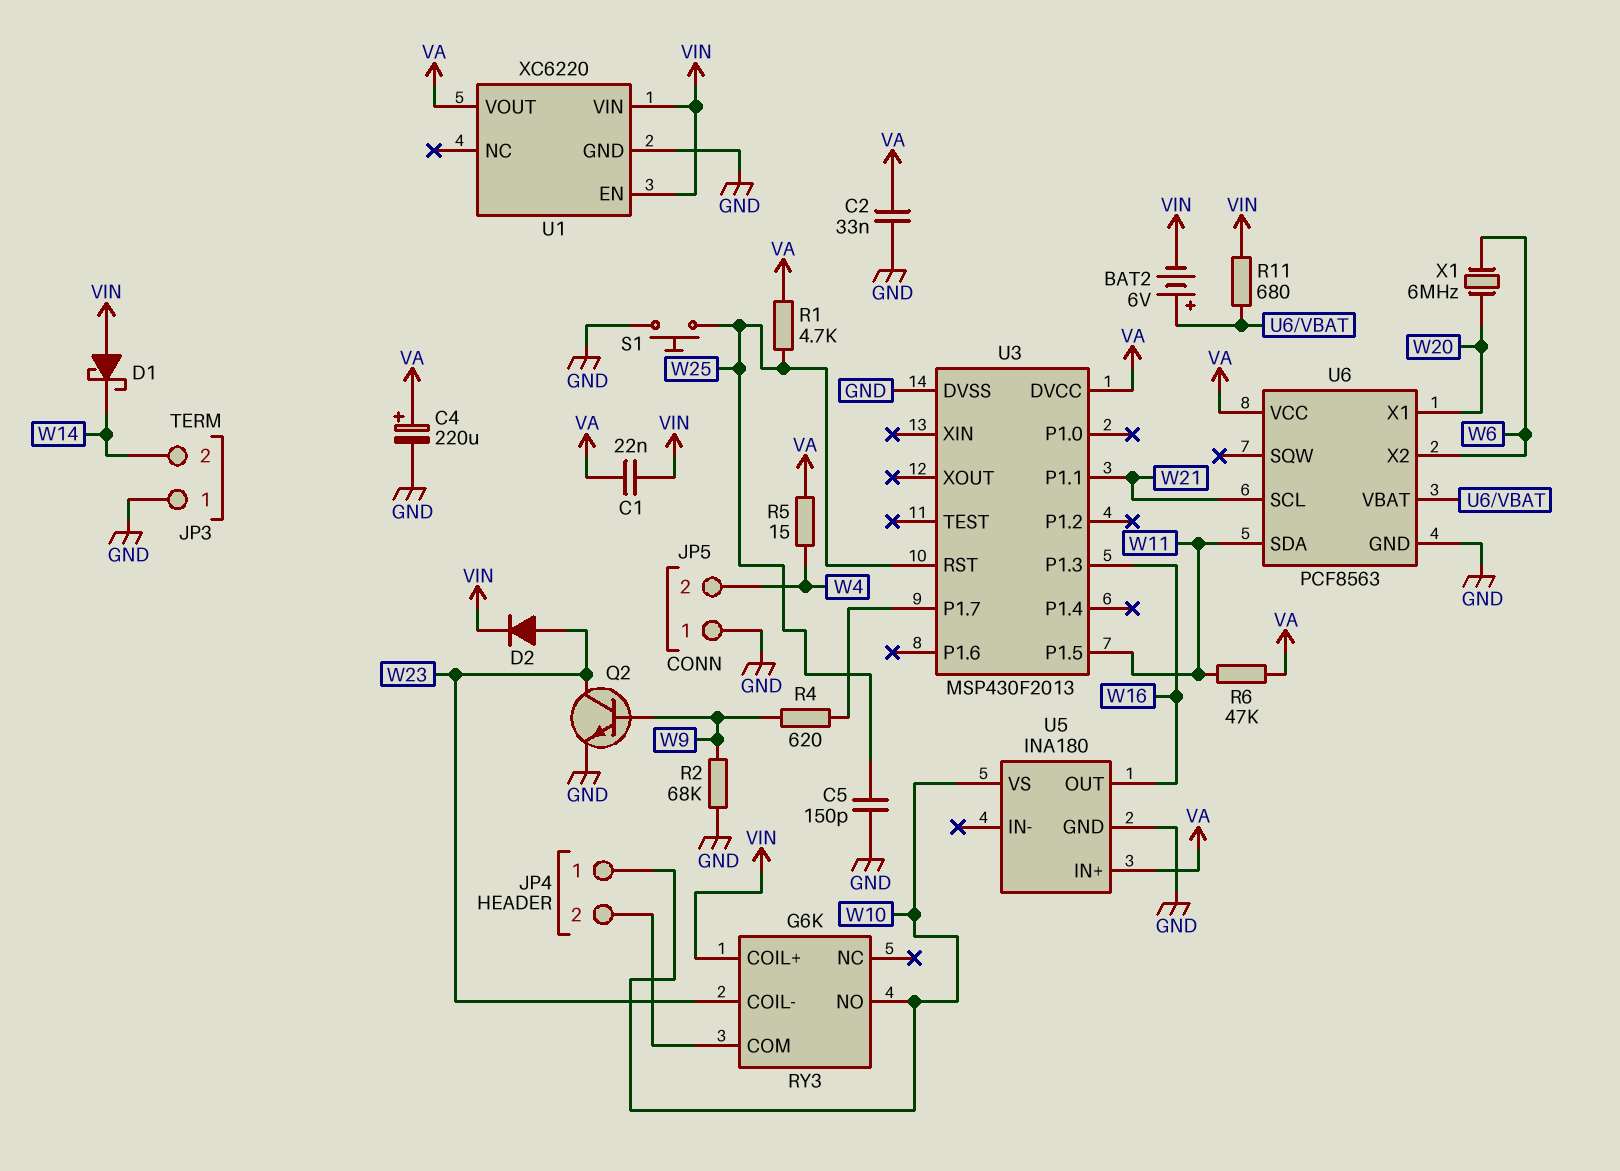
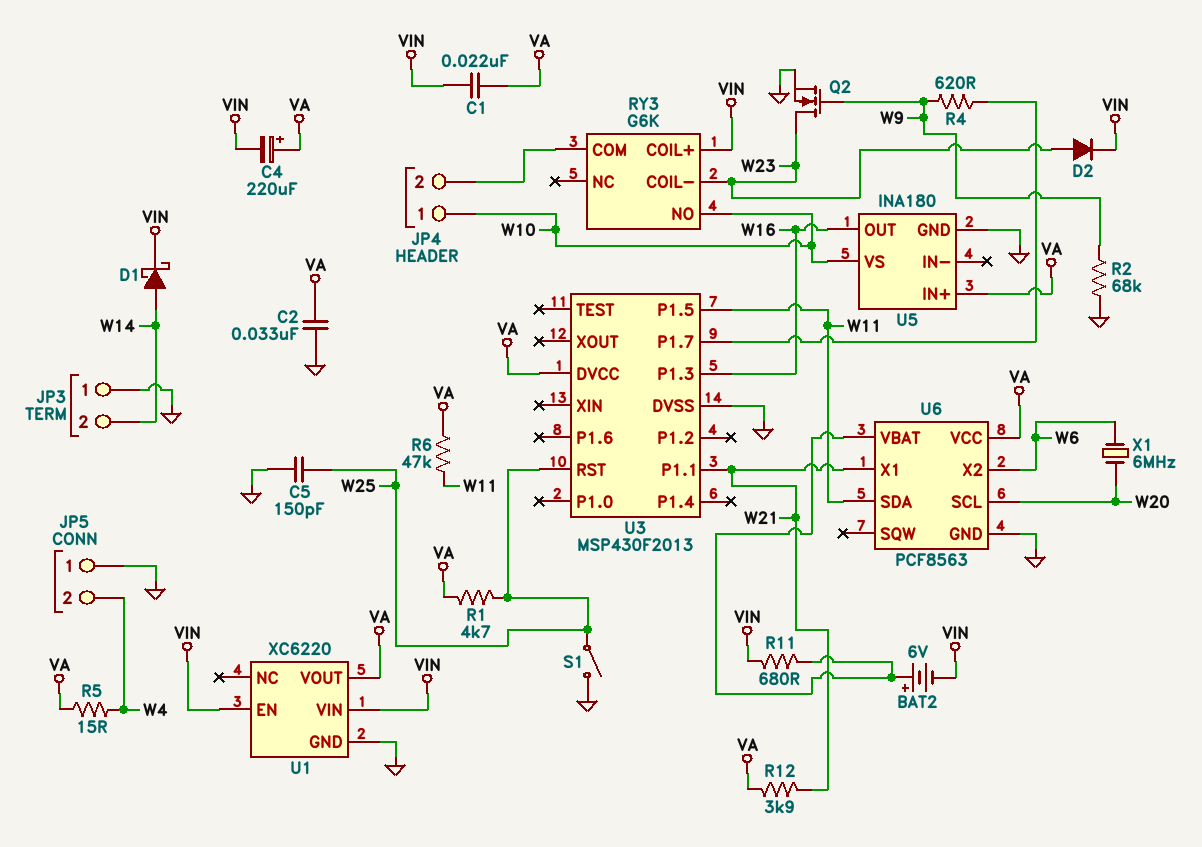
C4: 220uF (plus VA, minus GND) -> 220uF (plus VA, minus VIN)
D1: schottky (A VIN, K W14) -> schottky (A W14, K VIN)
Q2: NPN (B W9, C W23, E GND) -> NMOS (G W9, D W23, S GND)
R12: none -> 3.9k (VA, W21)
S1: button (GND, W25) -> switch (GND, W25)
U6 pin SCL: W21 -> W20
U6 pin X1: W20 -> W21

